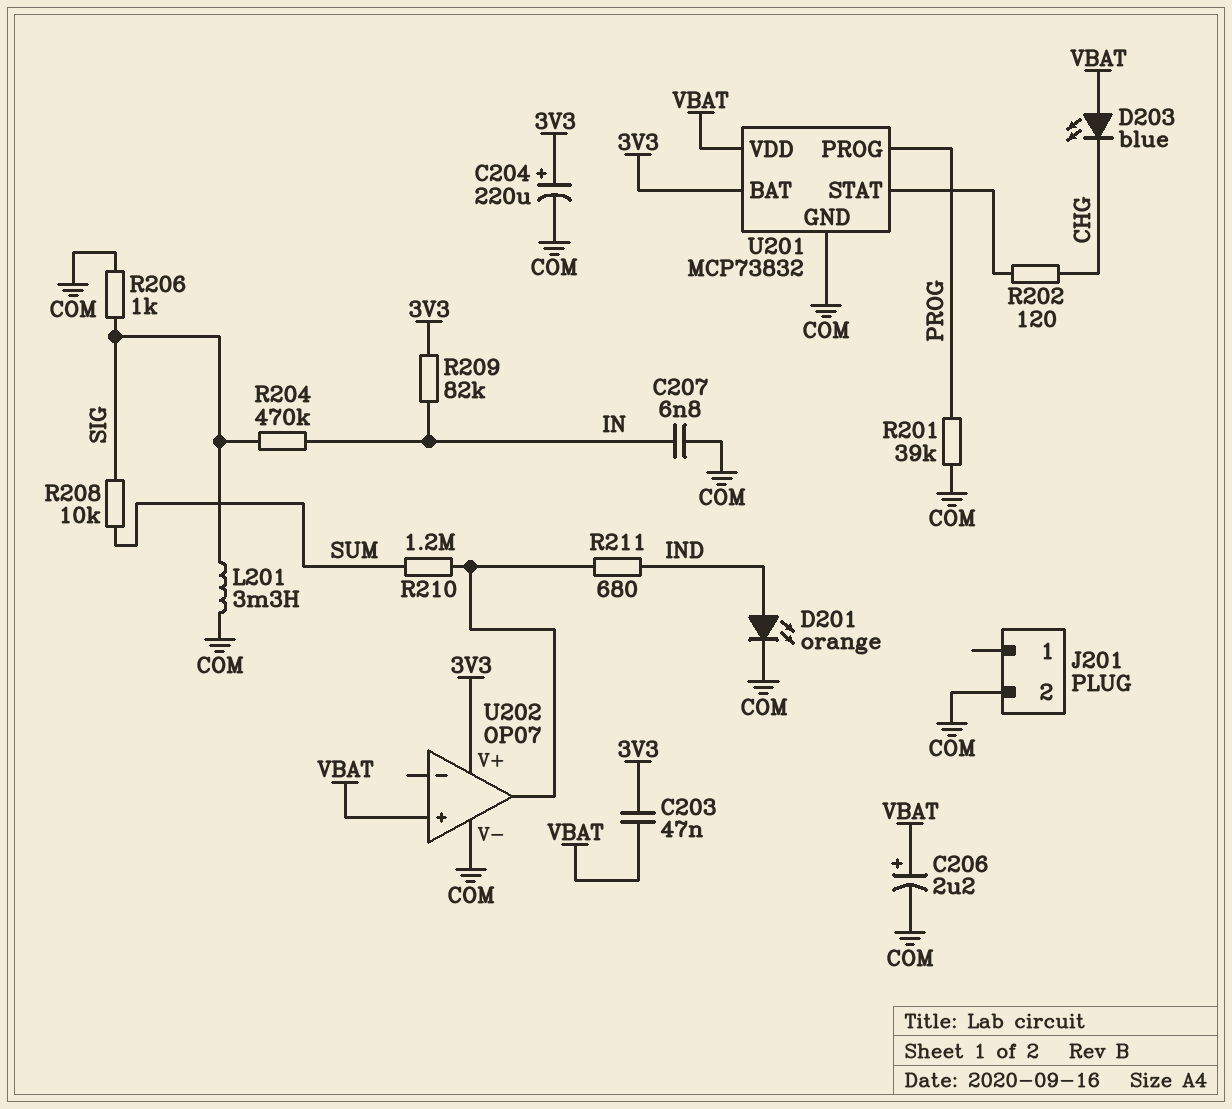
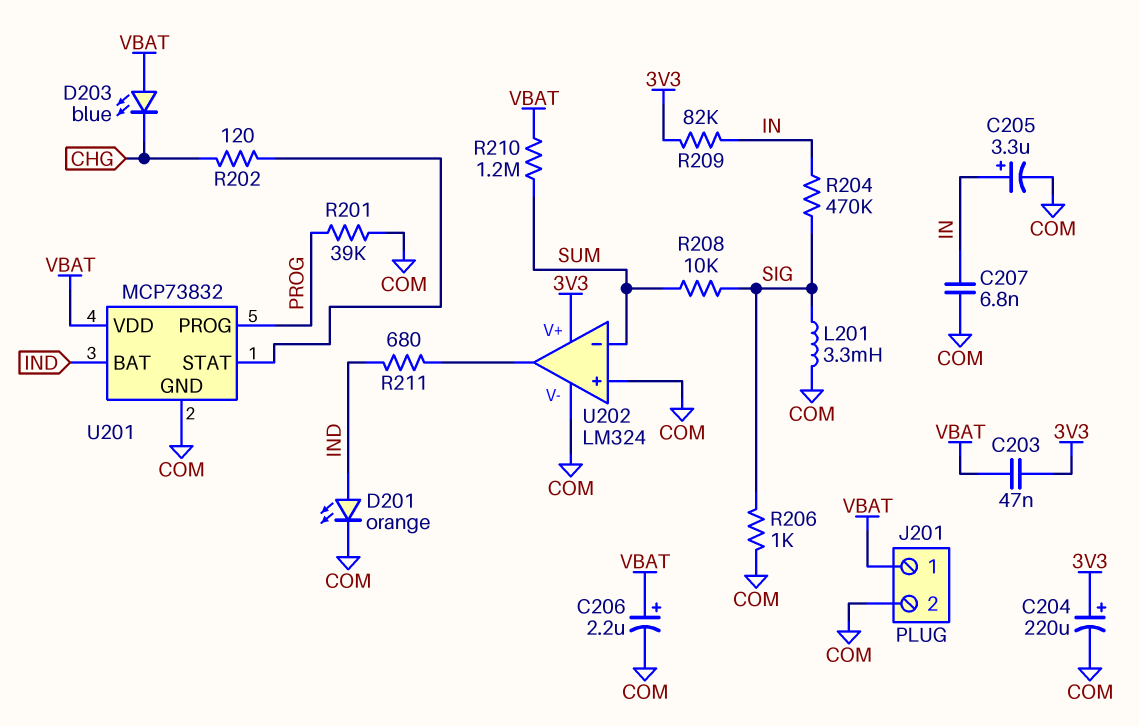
C205: none -> 3.3uF (plus IN, minus COM)
J201 pin 1: none -> VBAT
R210: 1.2M (SUM, U202/out) -> 1.2M (SUM, VBAT)
U201 pin BAT: 3V3 -> IND
U202: OP07 -> LM324
U202 pin in+: VBAT -> COM
U202 pin in-: none -> SUM

